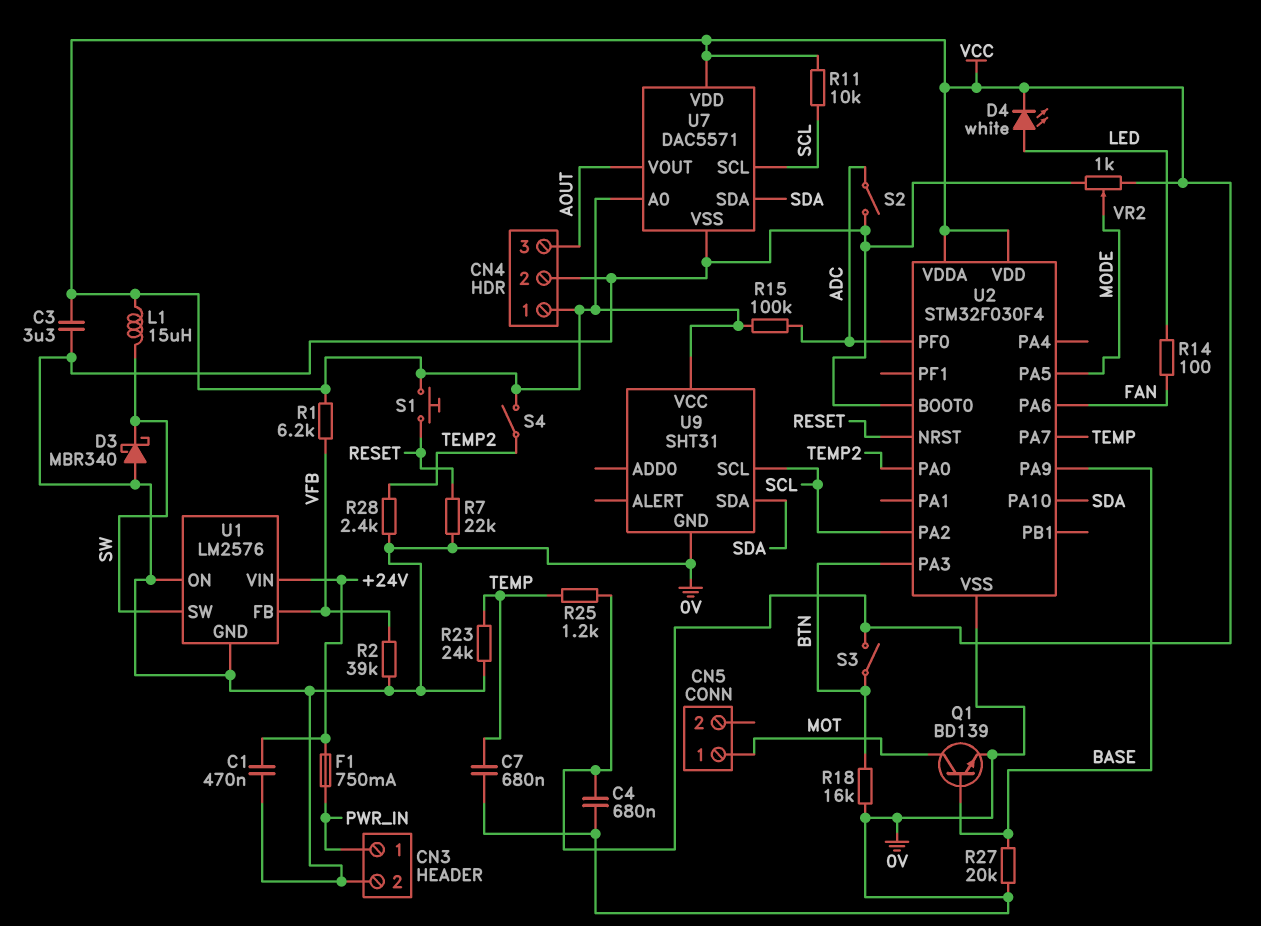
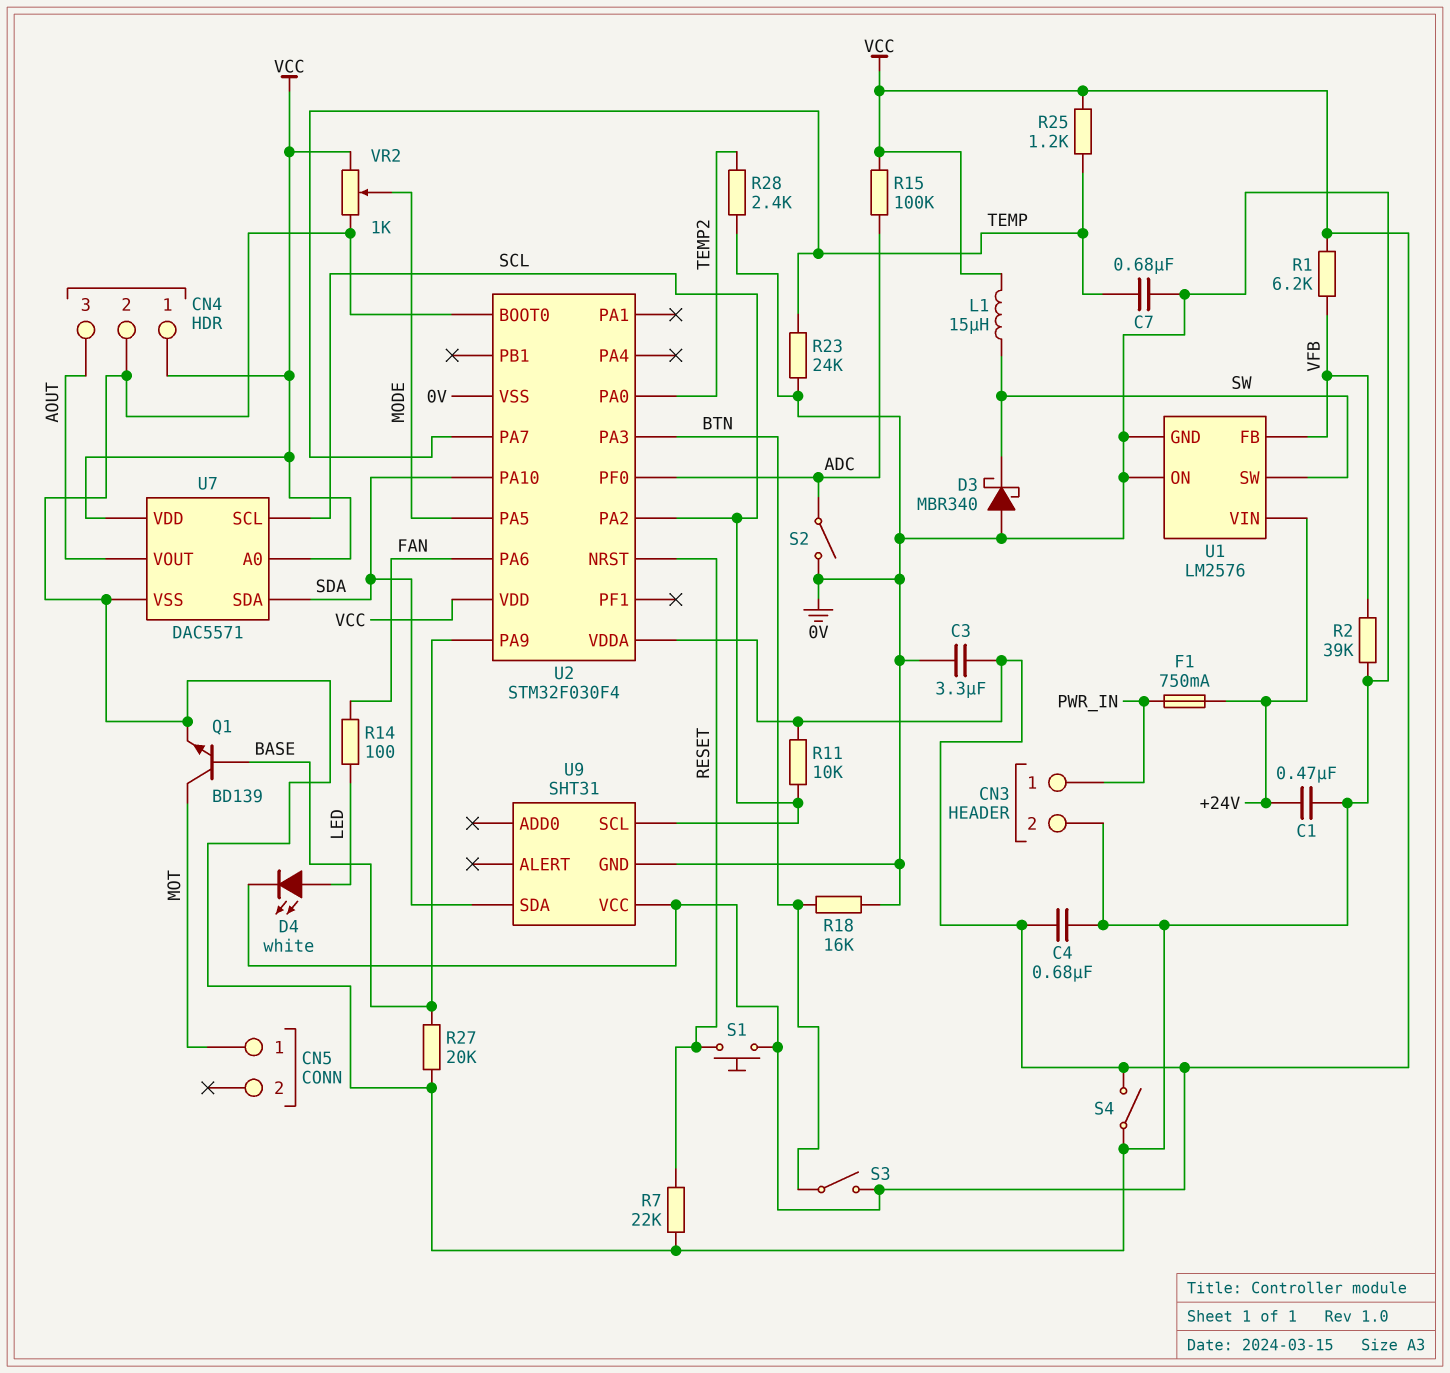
S4: switch (TEMP2, VCC) -> switch (0V, VCC)

